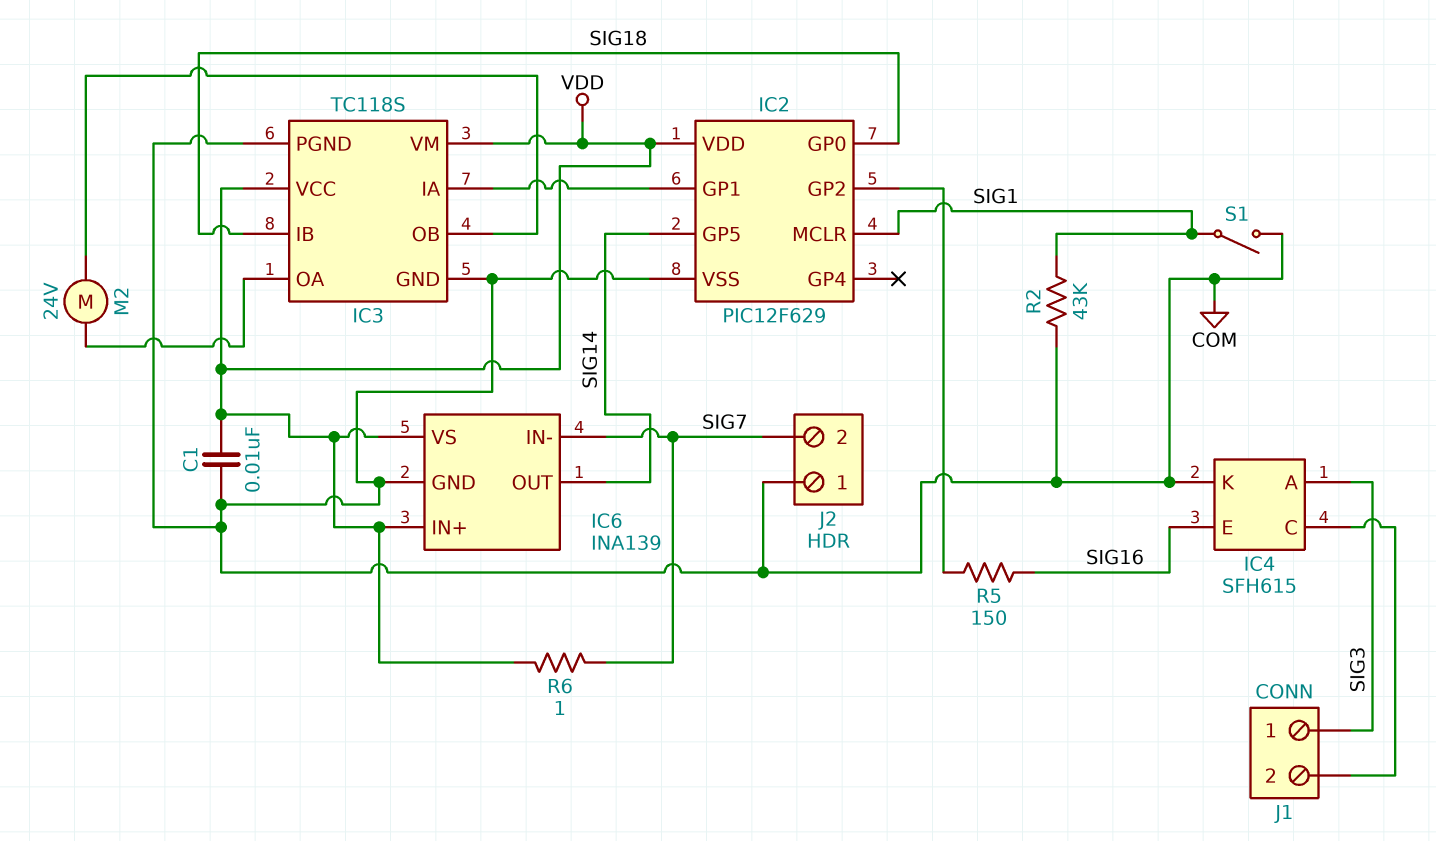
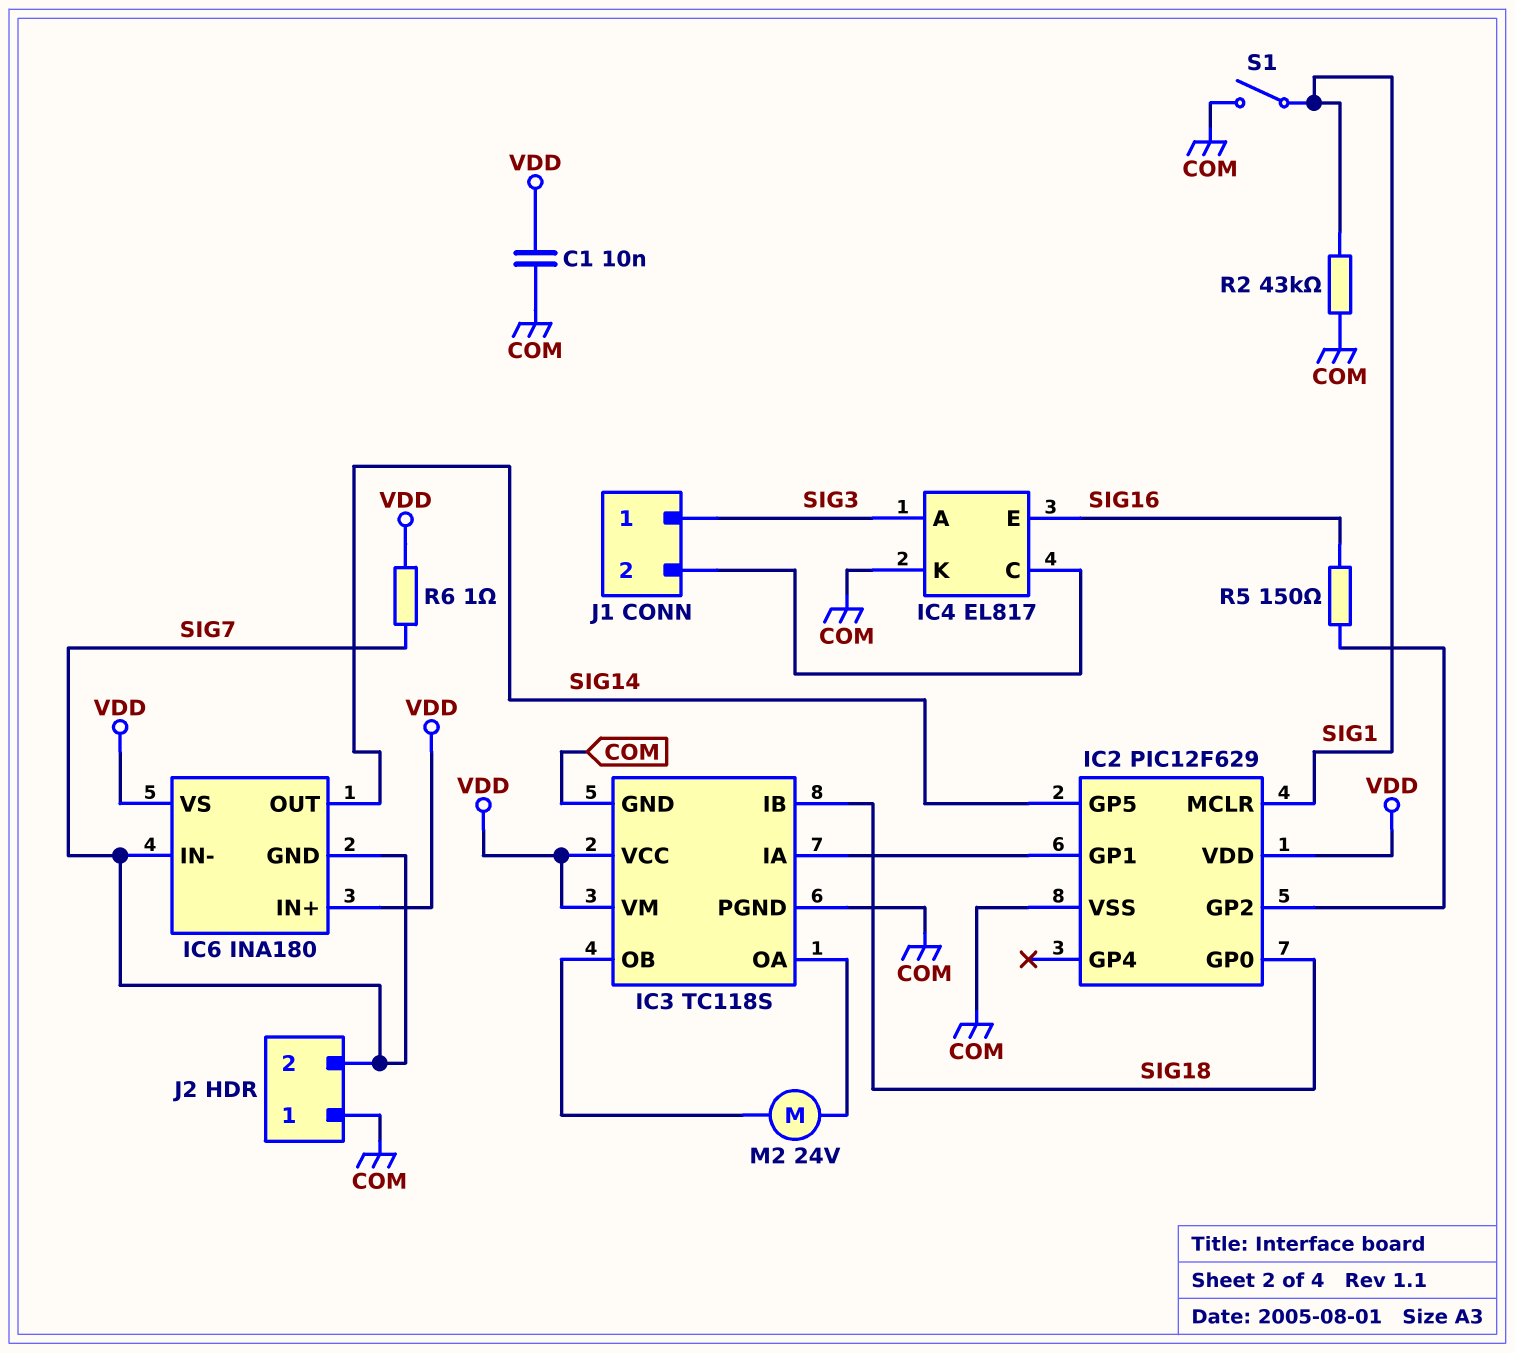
IC4: SFH615 -> EL817
IC6: INA139 -> INA180
IC6 pin GND: COM -> SIG7

